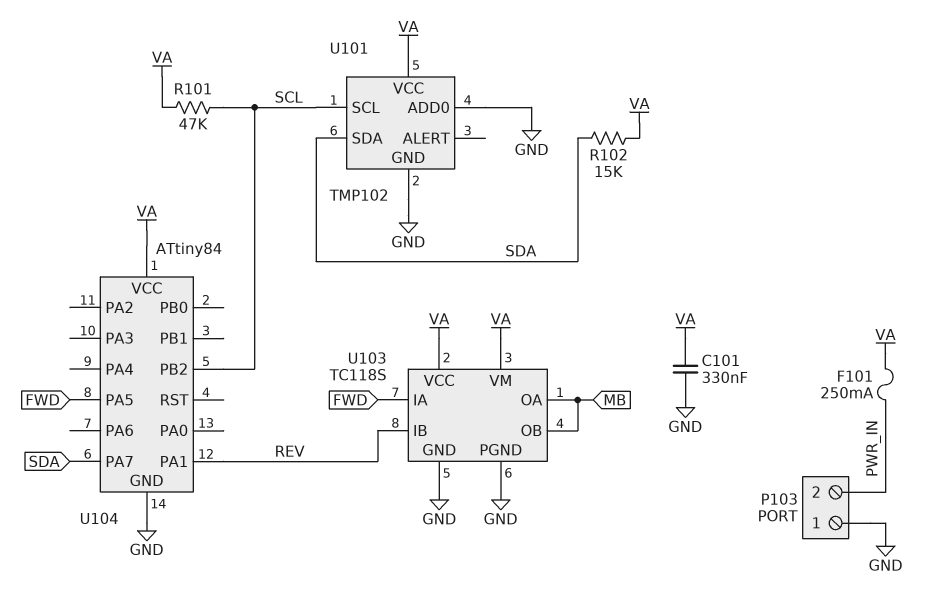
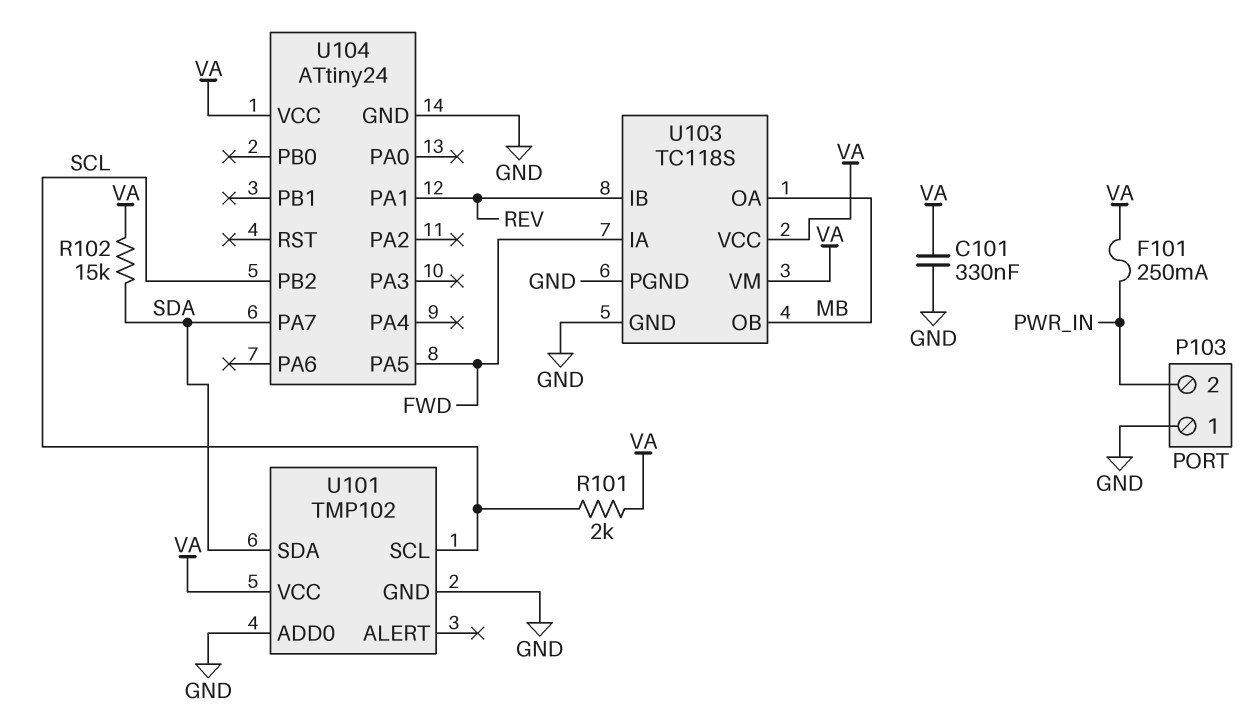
R101: 47k (SCL, VA) -> 2k (SCL, VA)
U104: ATtiny84 -> ATtiny24

